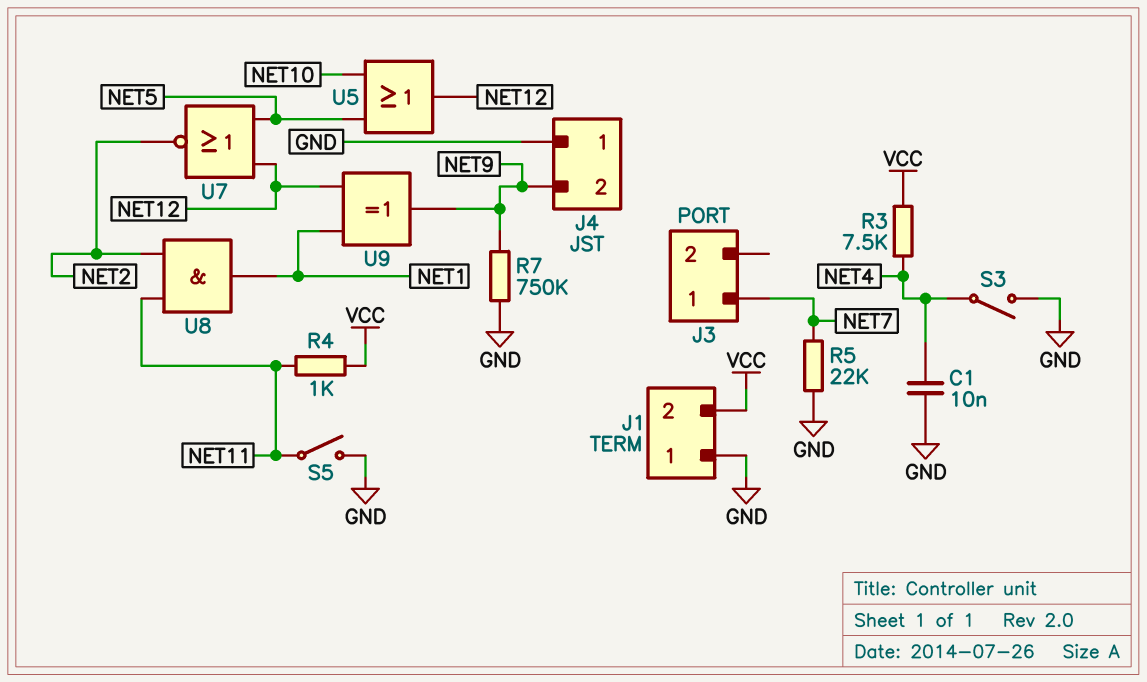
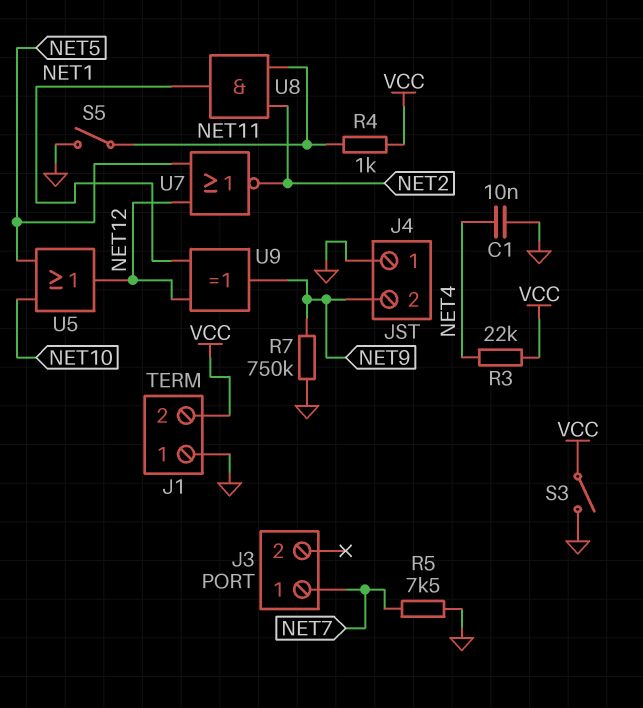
R3: 7.5k (NET4, VCC) -> 22k (NET4, VCC)
R5: 22k (GND, NET7) -> 7.5k (GND, NET7)
S3: switch (GND, NET4) -> switch (GND, VCC)

